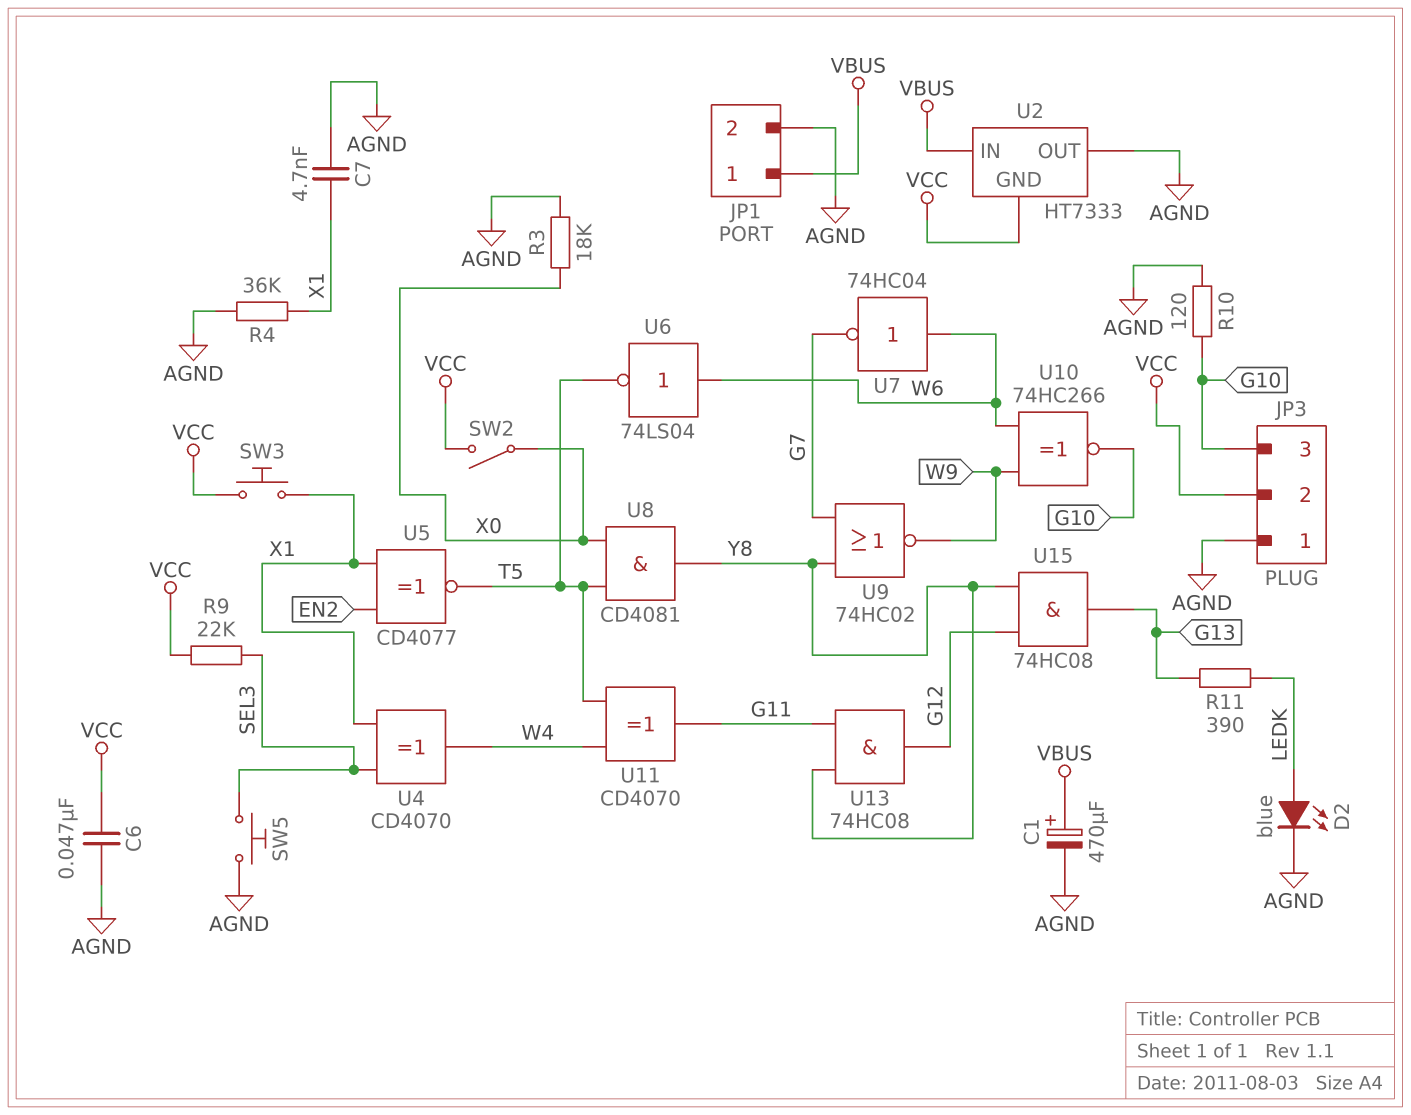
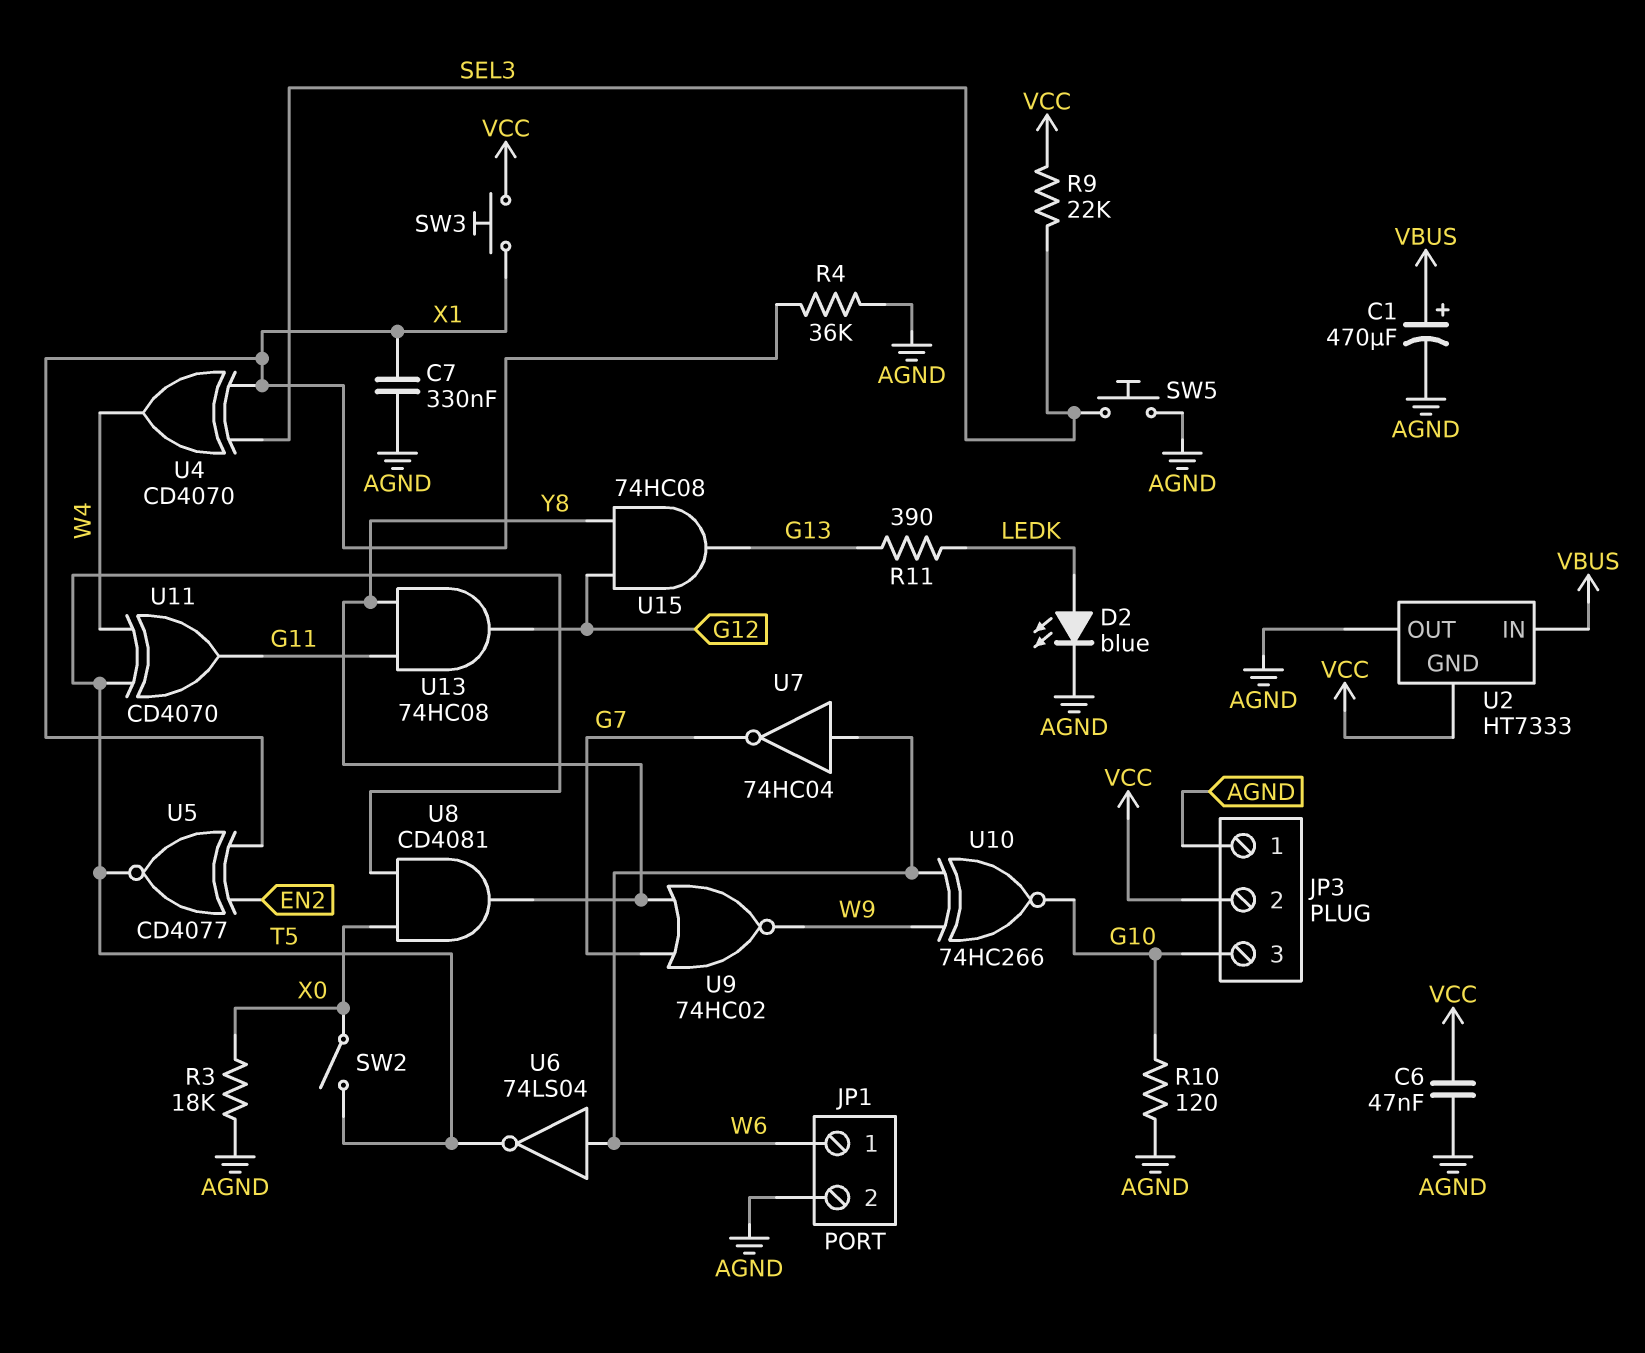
C7: 4.7nF (AGND, X1) -> 330nF (AGND, X1)
JP1 pin 1: VBUS -> W6
SW2: switch (VCC, X0) -> switch (T5, X0)

